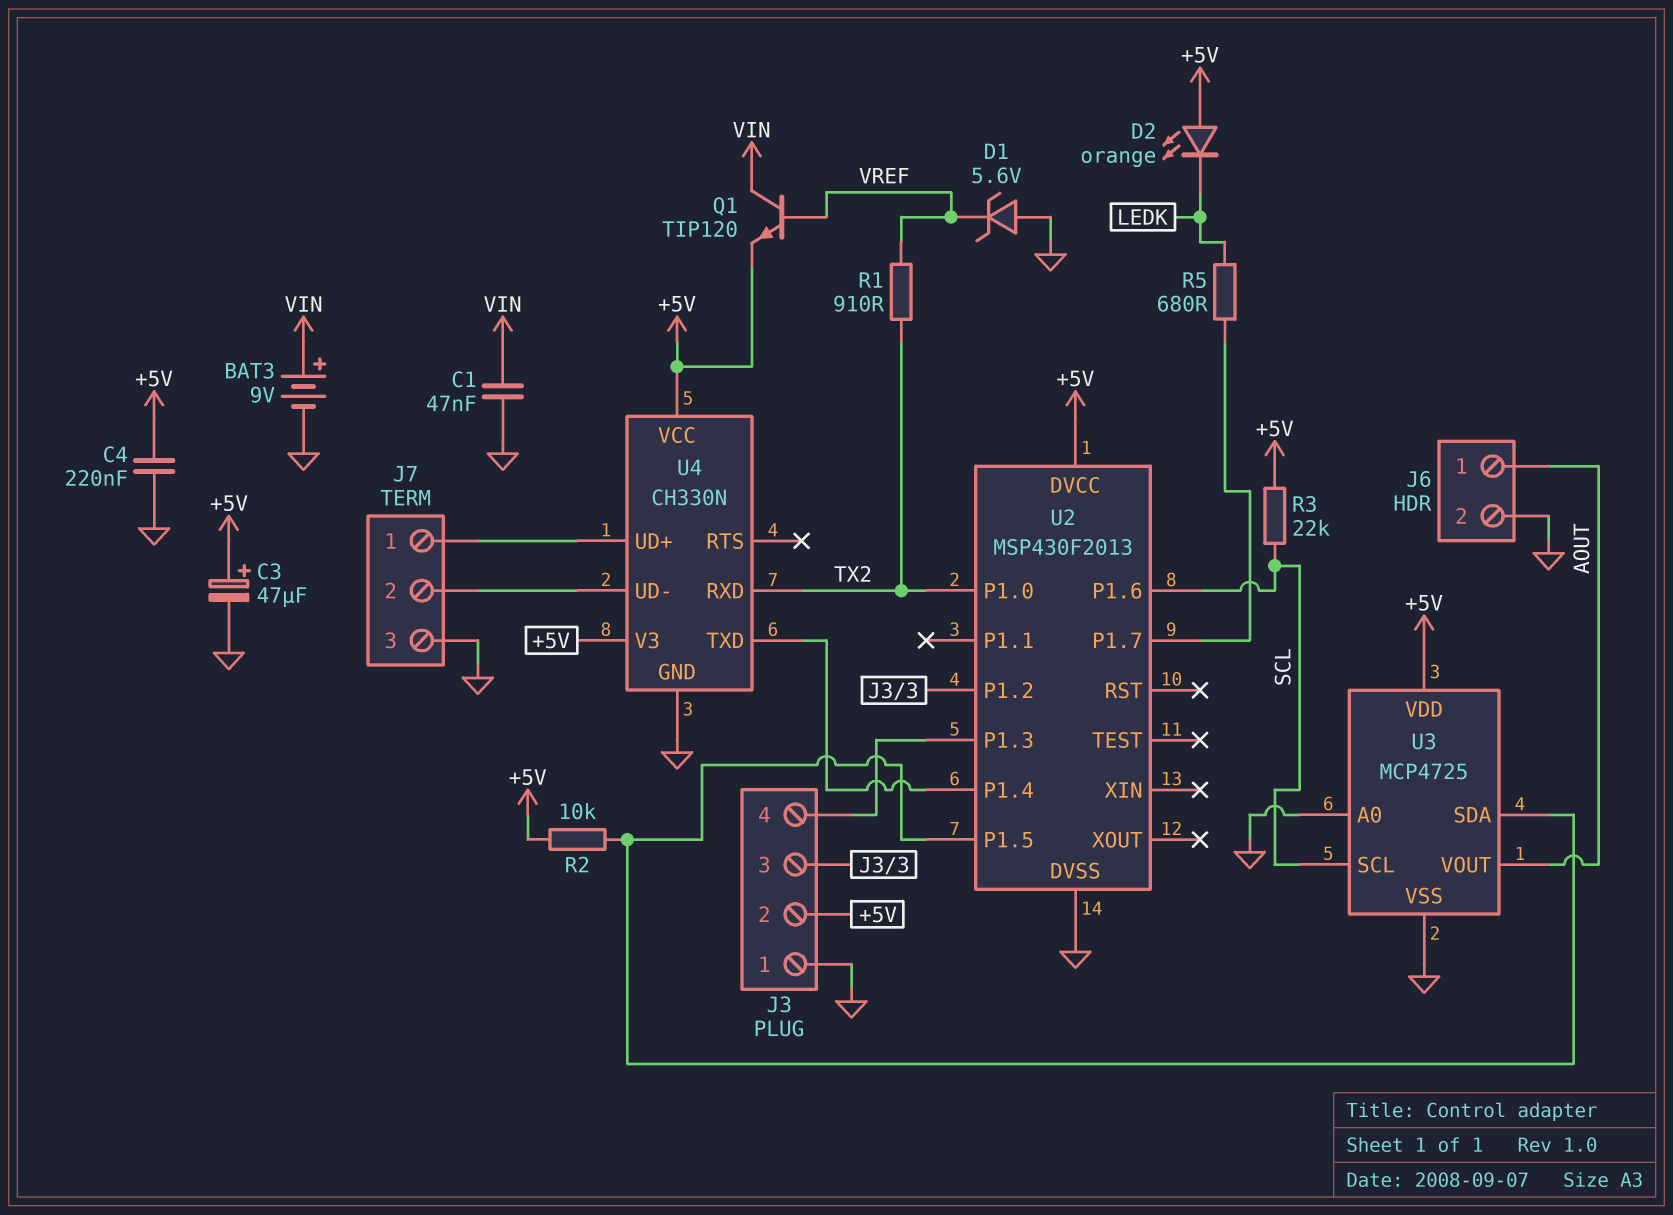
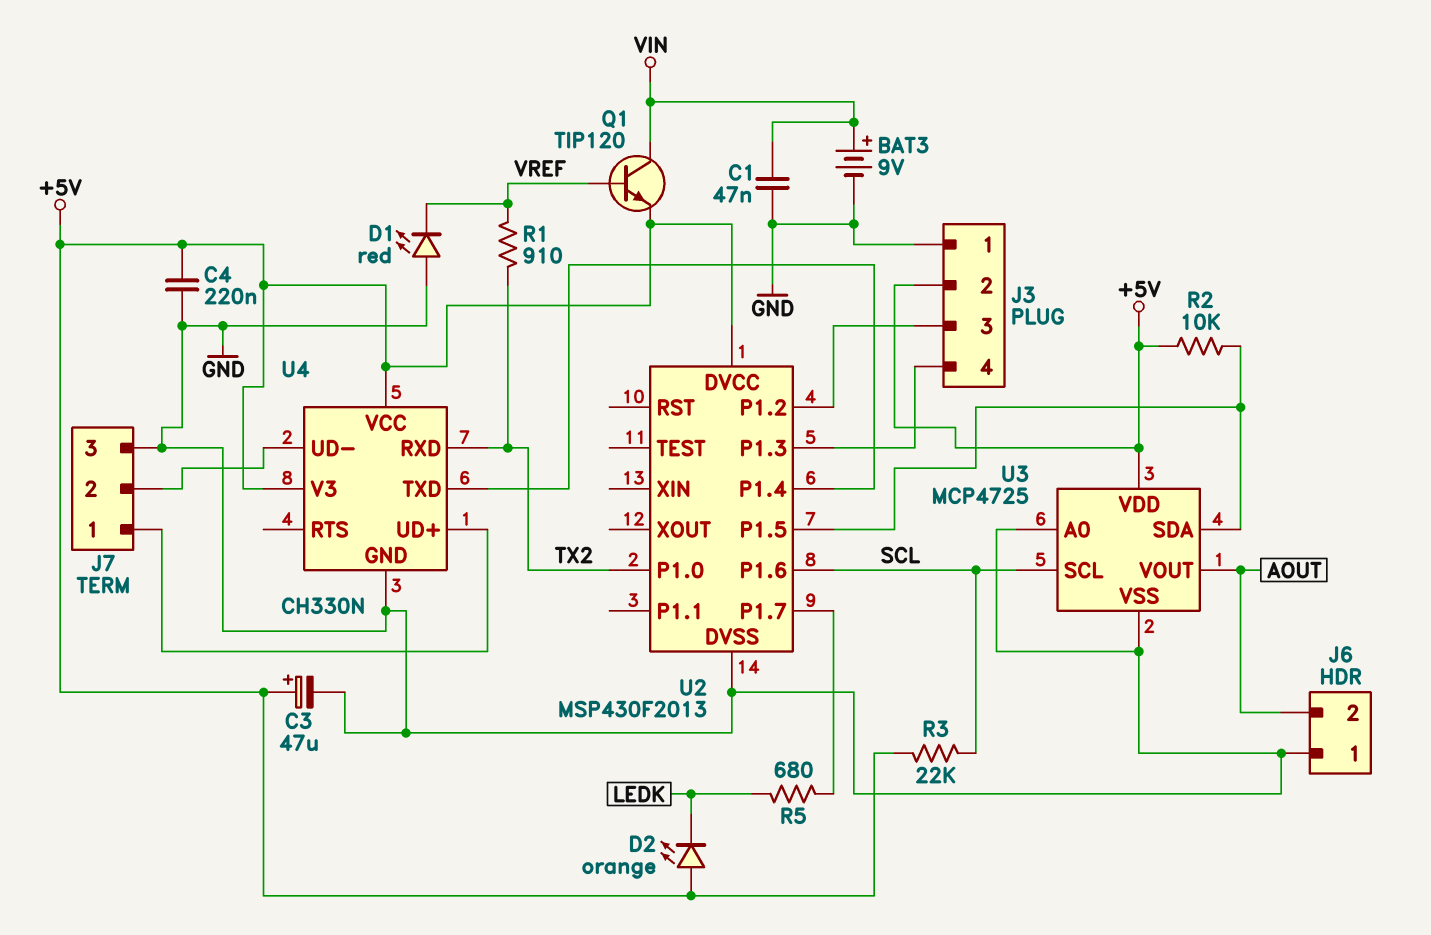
D1: zener 5.6V (A GND, K VREF) -> LED red (A GND, K VREF)
J6 pin 1: AOUT -> GND
J6 pin 2: GND -> AOUT

